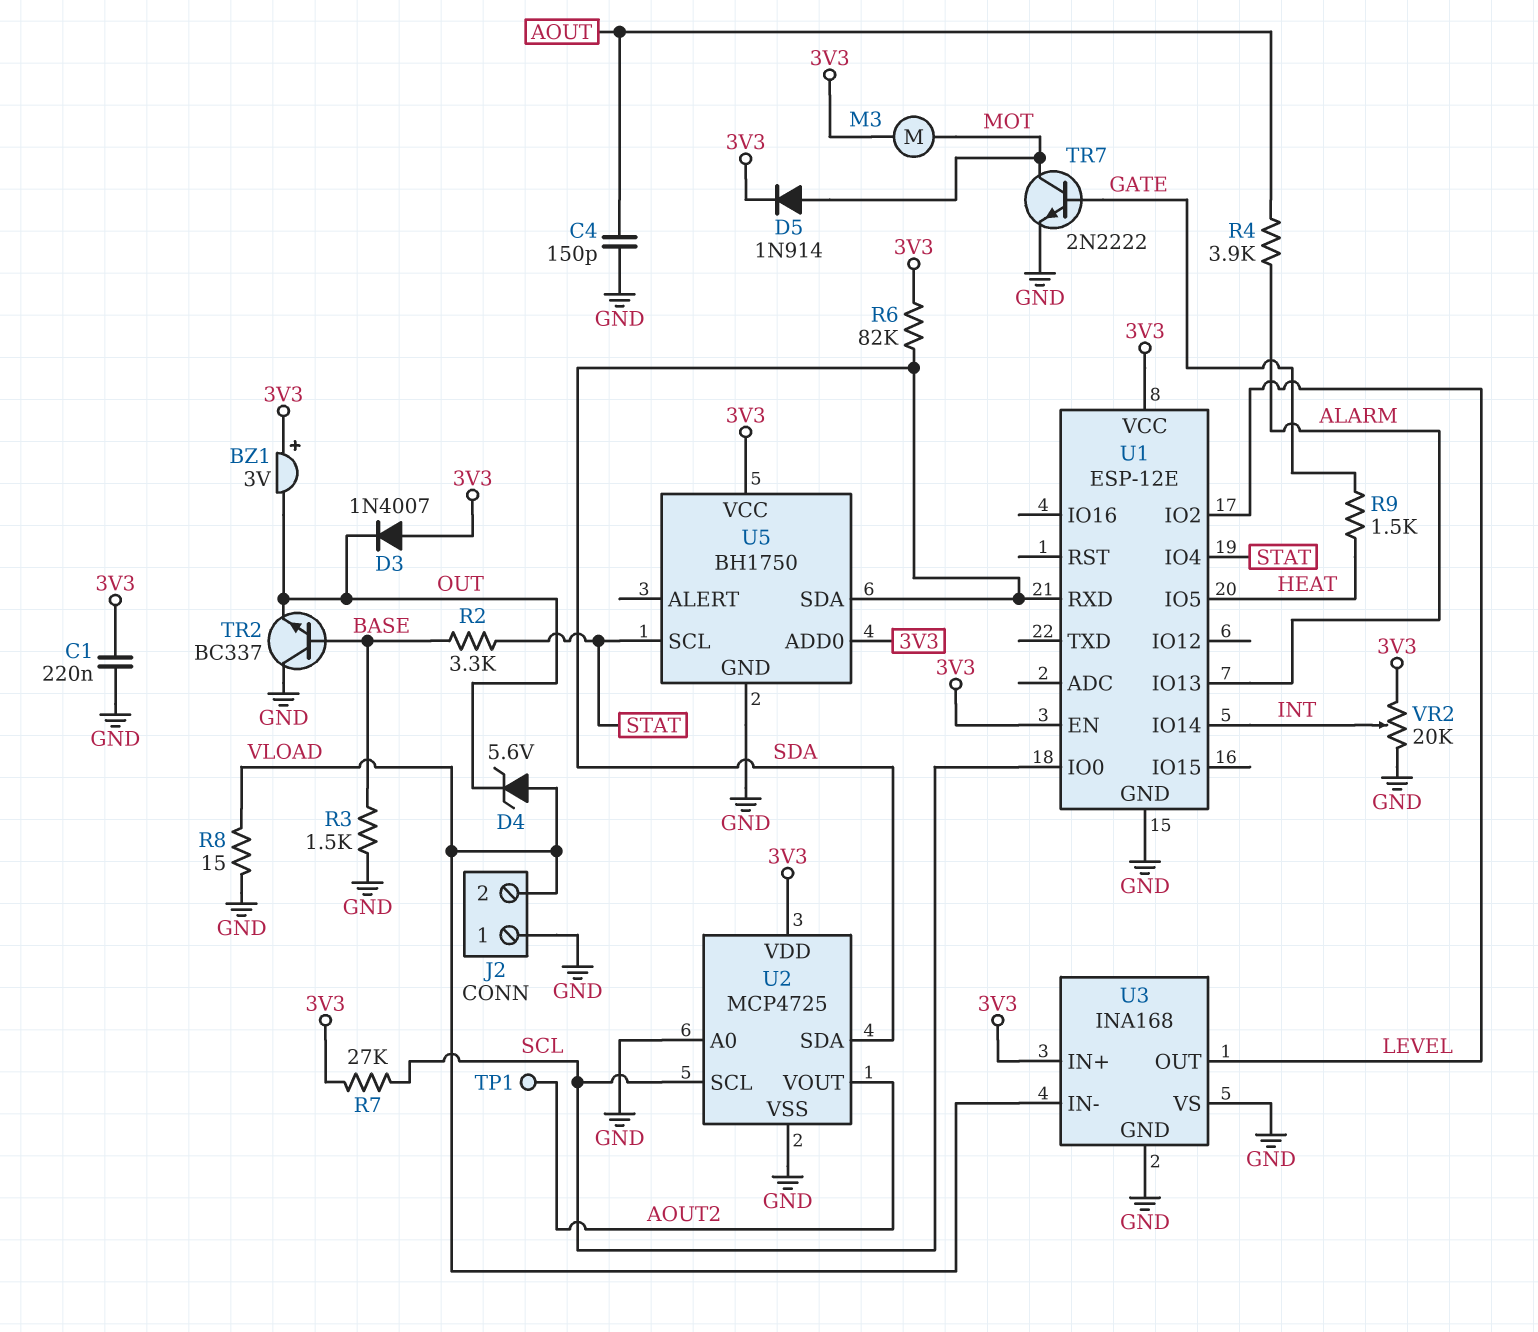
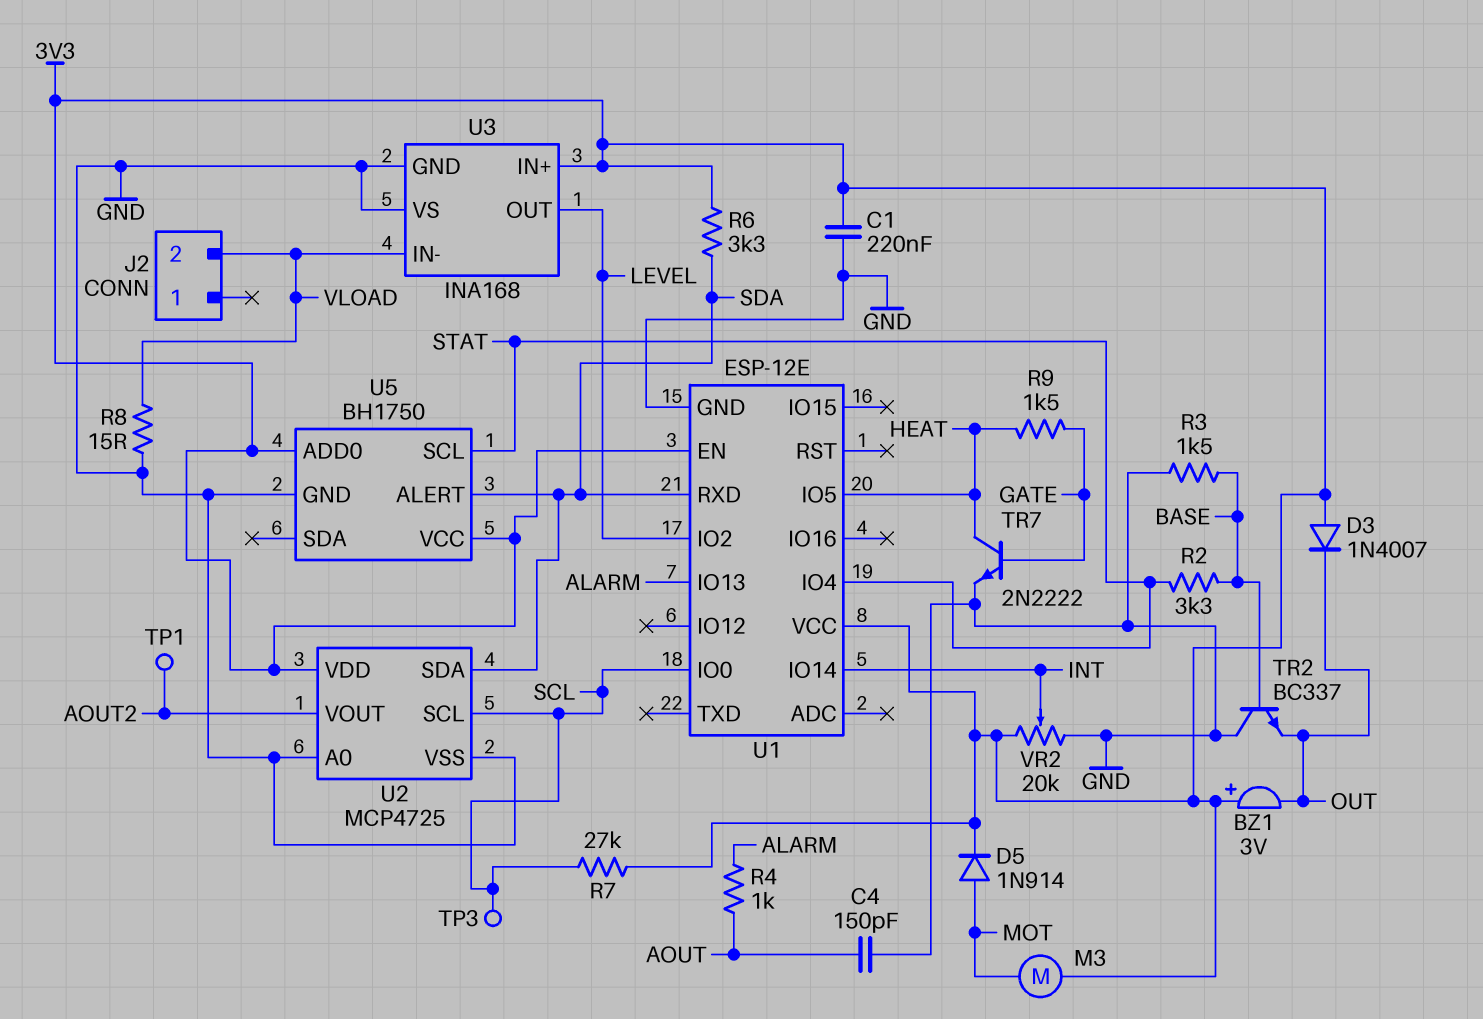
D4: zener 5.6V (A VLOAD, K OUT) -> none
J2 pin 1: GND -> none
R4: 3.9k (ALARM, AOUT) -> 1k (ALARM, AOUT)
R6: 82k (3V3, SDA) -> 3.3k (3V3, SDA)
TP3: none -> test point (SCL)
TR7: NPN 2N2222 (B GATE, C MOT, E GND) -> NPN 2N2222 (B GATE, C HEAT, E GND)
U5 pin ALERT: none -> SDA
U5 pin SDA: SDA -> none

